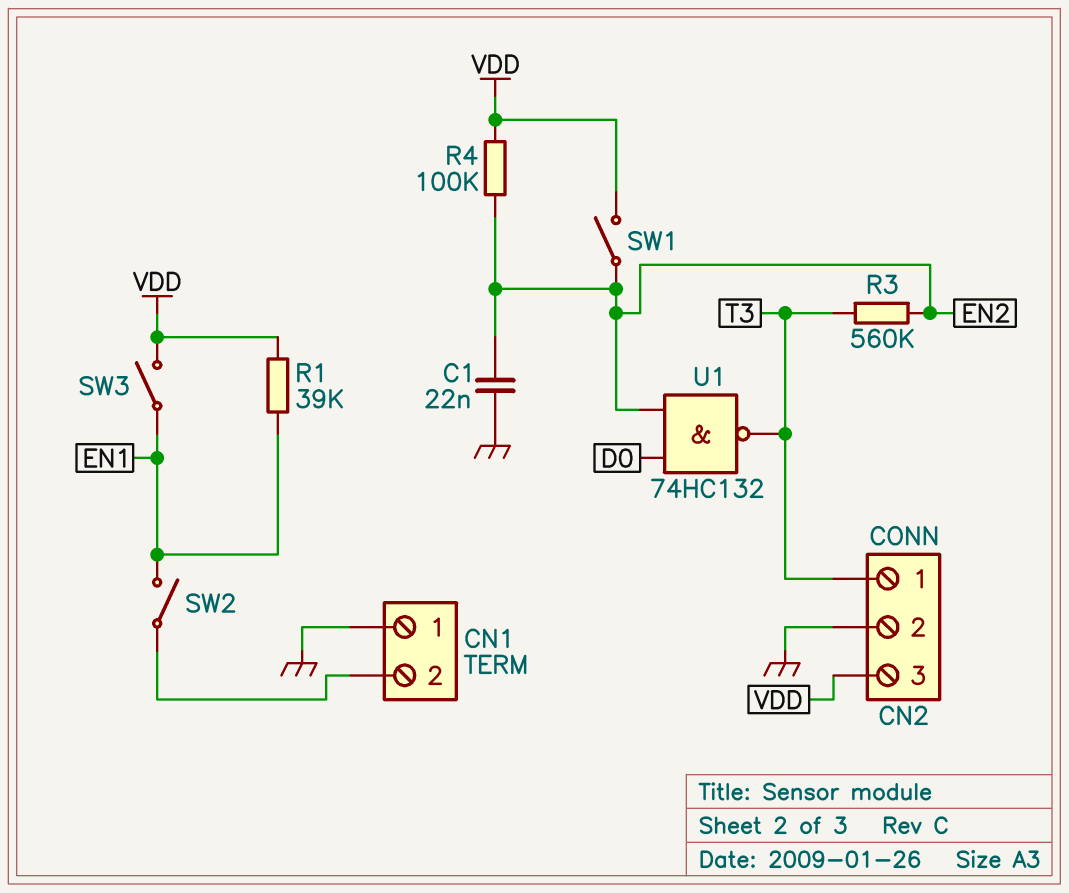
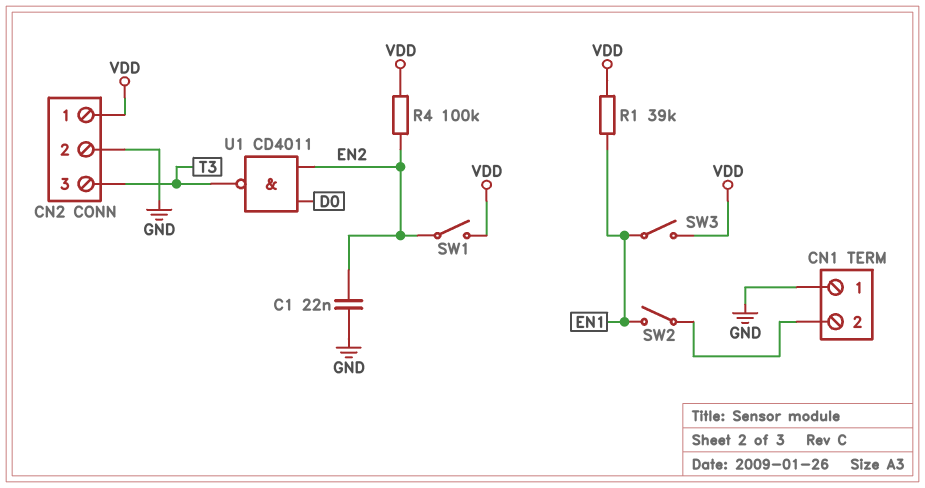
CN2 pin 1: T3 -> VDD
CN2 pin 3: VDD -> T3
R3: 560k (EN2, T3) -> none
U1: NAND 74HC132 (in D0, in EN2, out T3) -> NAND CD4011 (in D0, in EN2, out T3)

